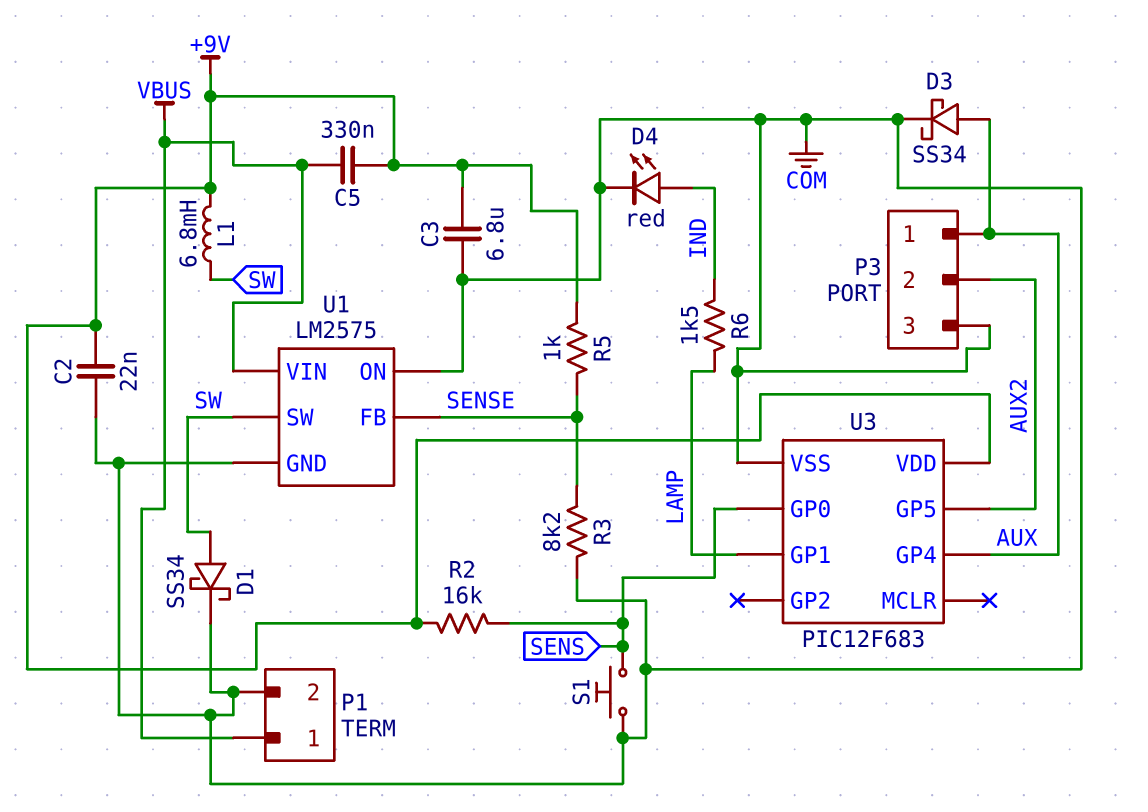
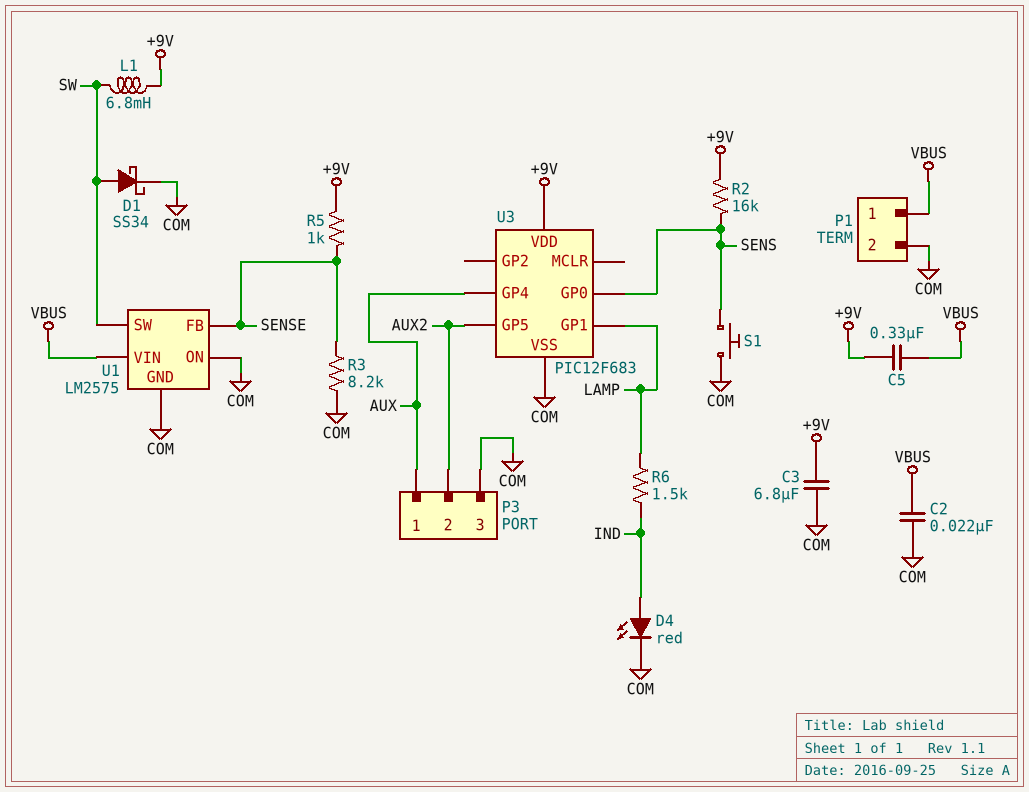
C2: 22nF (+9V, COM) -> 22nF (COM, VBUS)
D3: schottky SS34 (A AUX, K COM) -> none

